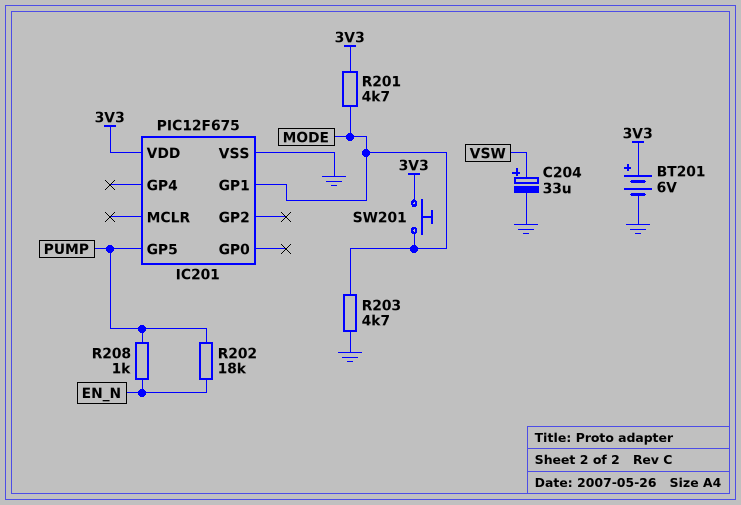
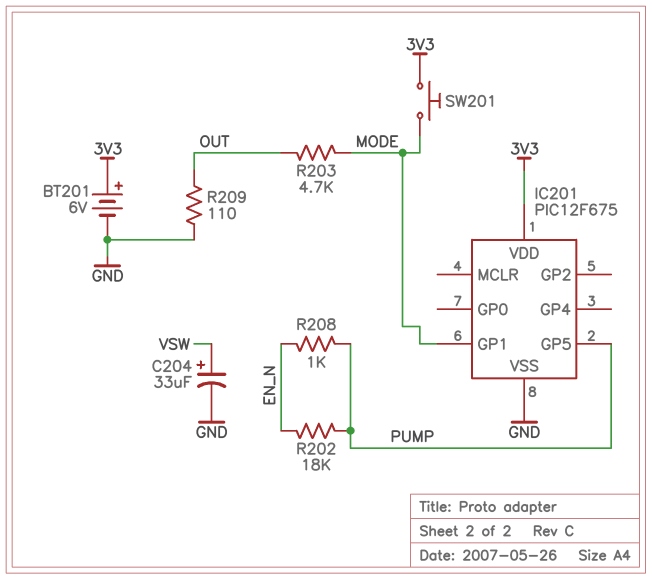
R201: 4.7k (3V3, MODE) -> none
R203: 4.7k (GND, MODE) -> 4.7k (MODE, OUT)
R209: none -> 110 (GND, OUT)

